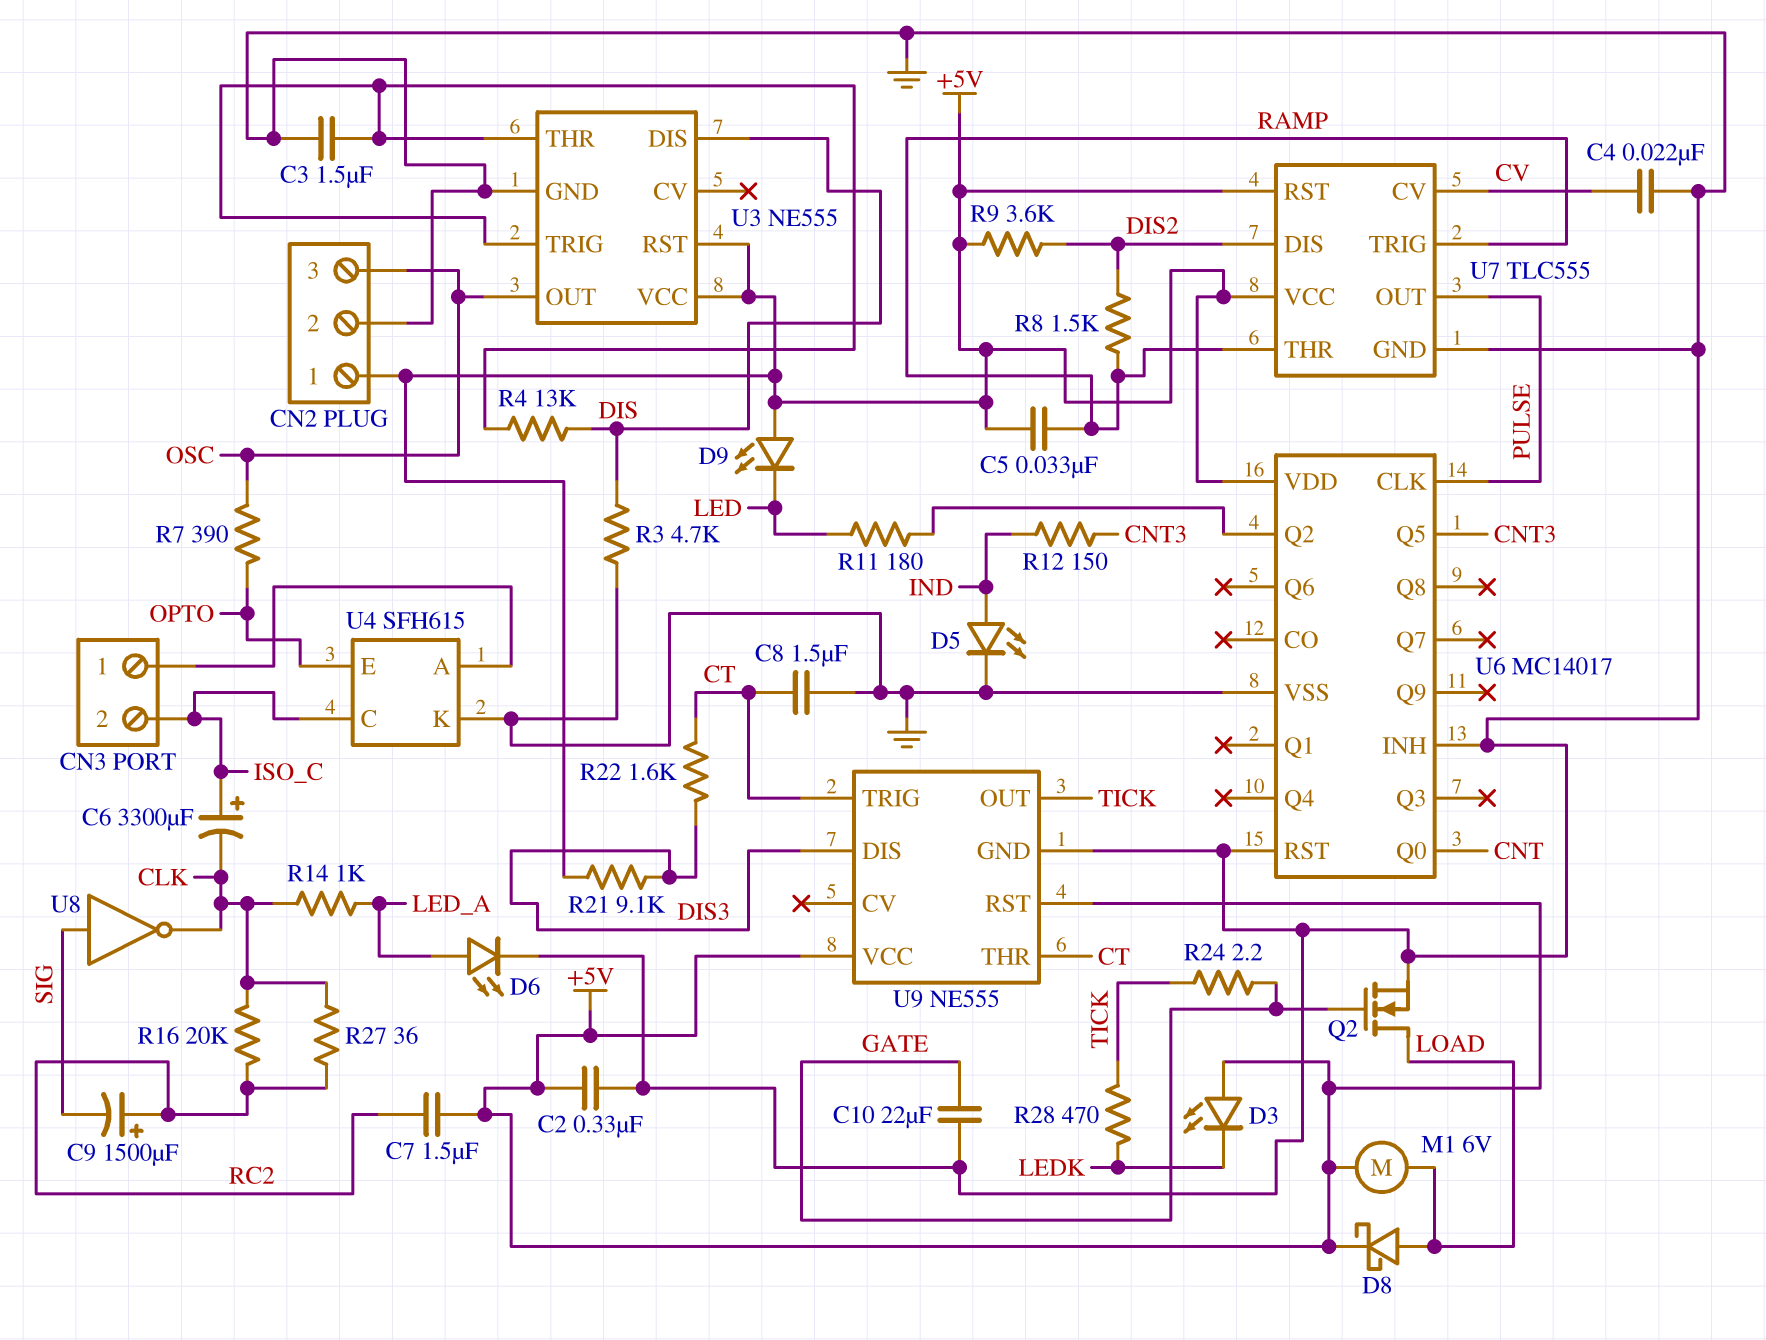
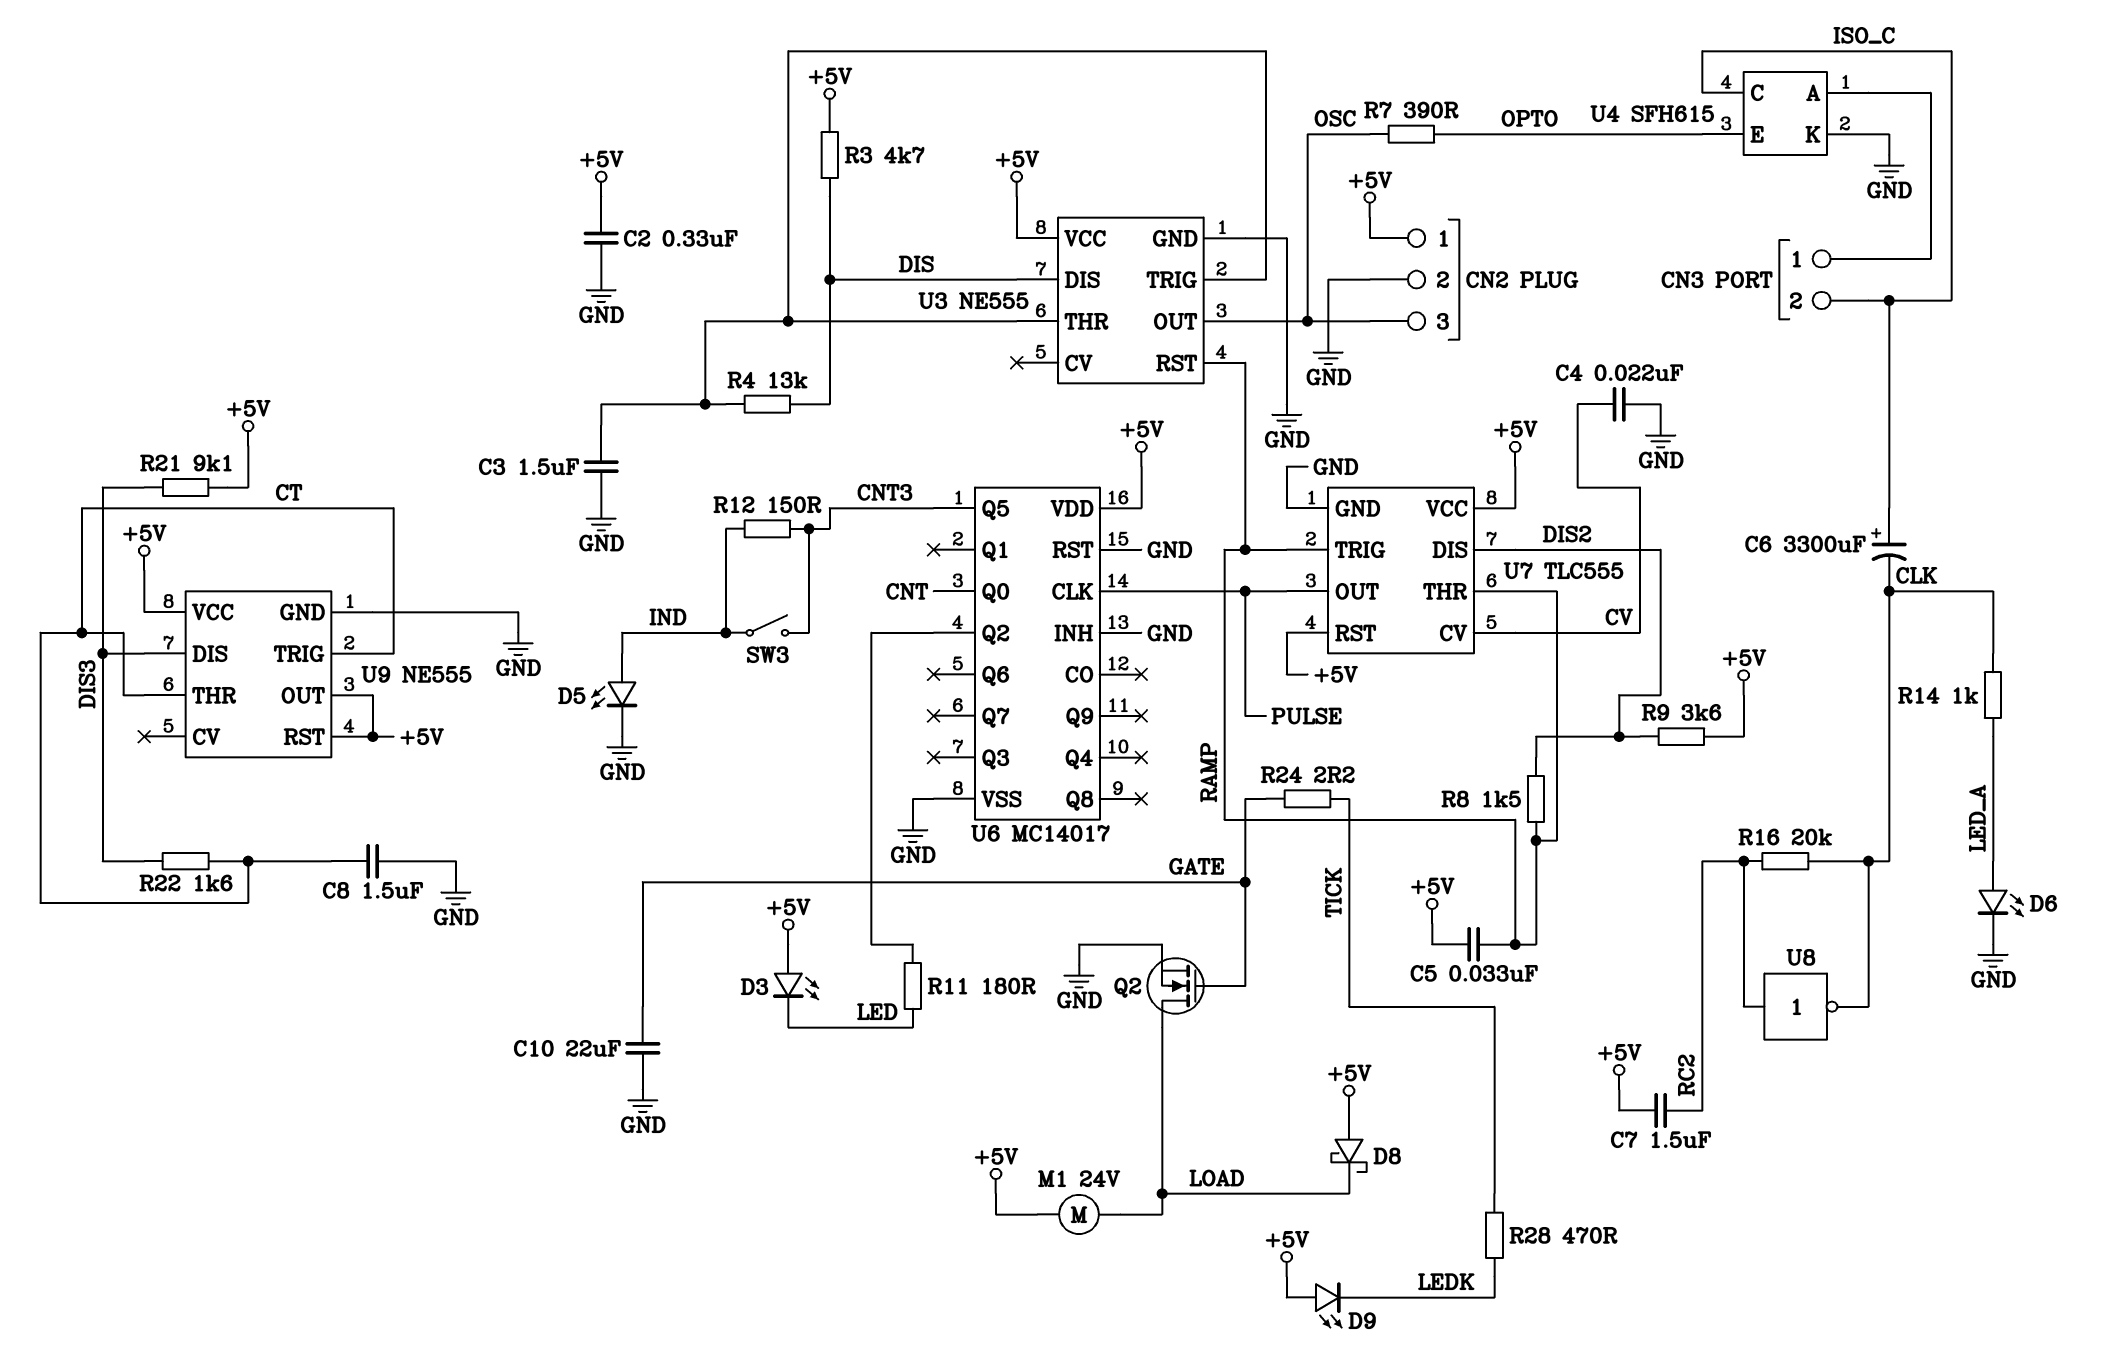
C9: 1500uF (plus RC2, minus SIG) -> none
D3: LED (A +5V, K LEDK) -> LED (A +5V, K LED)
D8: schottky (A LOAD, K +5V) -> schottky (A +5V, K LOAD)
D9: LED (A +5V, K LED) -> LED (A +5V, K LEDK)
M1: motor 6V (+5V, LOAD) -> motor 24V (+5V, LOAD)
R3: 4.7k (DIS, GND) -> 4.7k (+5V, DIS)
R27: 36 (CLK, RC2) -> none
SW3: none -> switch (CNT3, IND)
U3 pin RST: +5V -> RAMP
U8: NOT (in SIG, out CLK) -> NOT (in RC2, out CLK)
U9 pin OUT: TICK -> +5V

